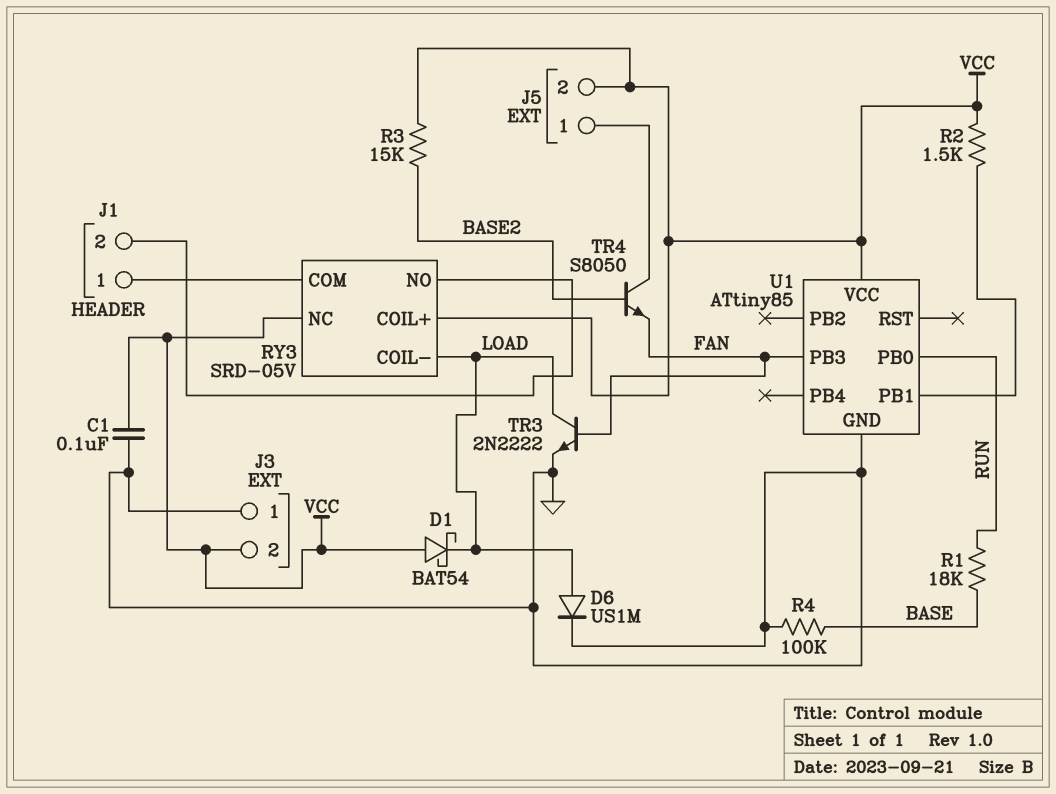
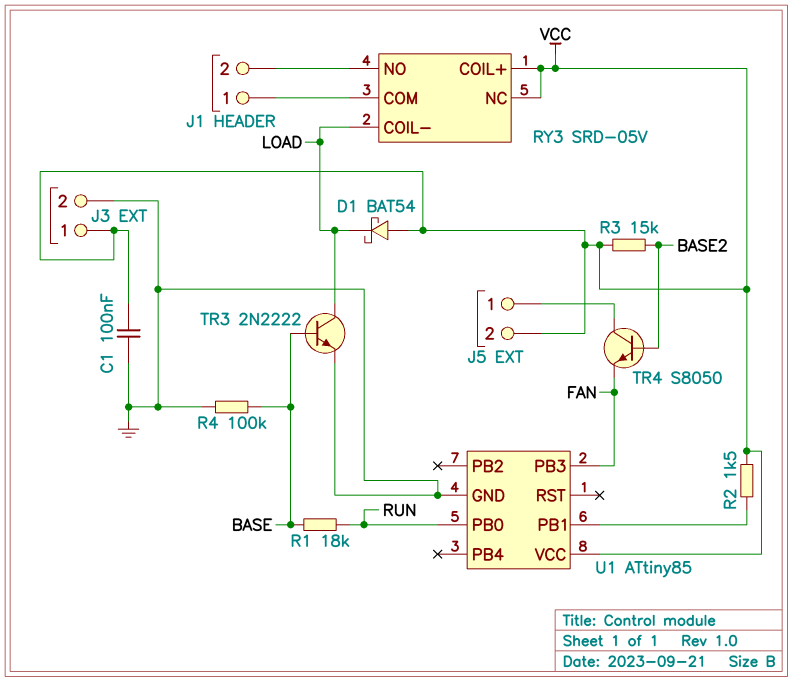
D6: diode US1M (A LOAD, K GND) -> none
J3 pin 1: GND -> VCC
J3 pin 2: VCC -> GND
TR3: NPN 2N2222 (B FAN, C LOAD, E GND) -> NPN 2N2222 (B BASE, C LOAD, E GND)

